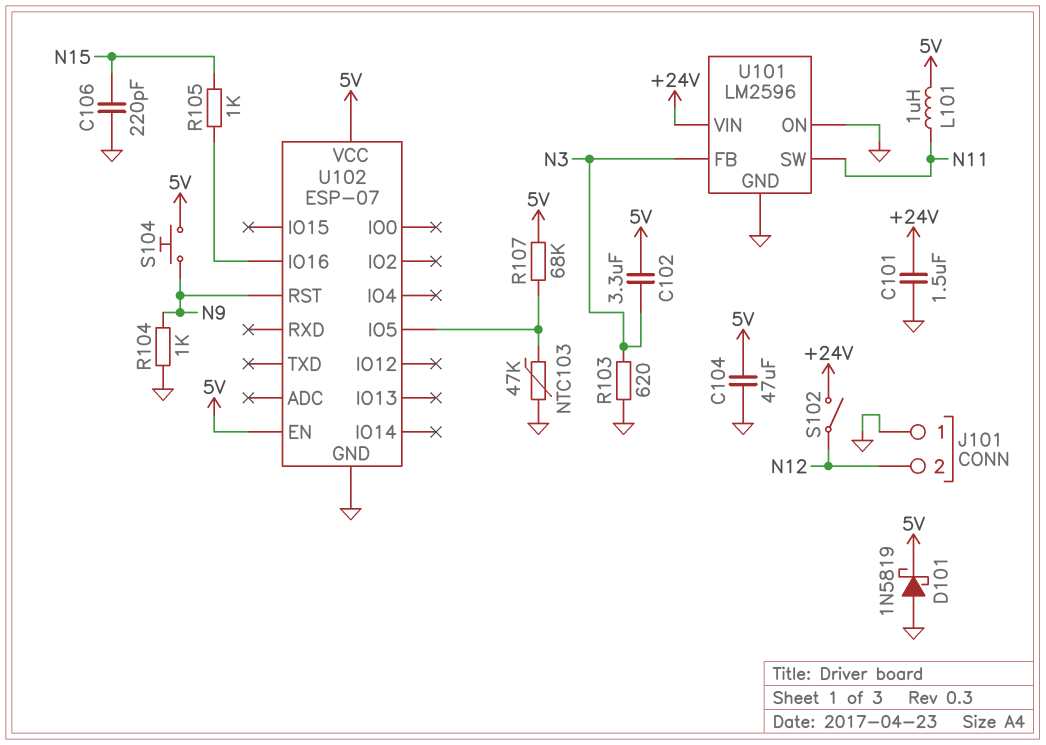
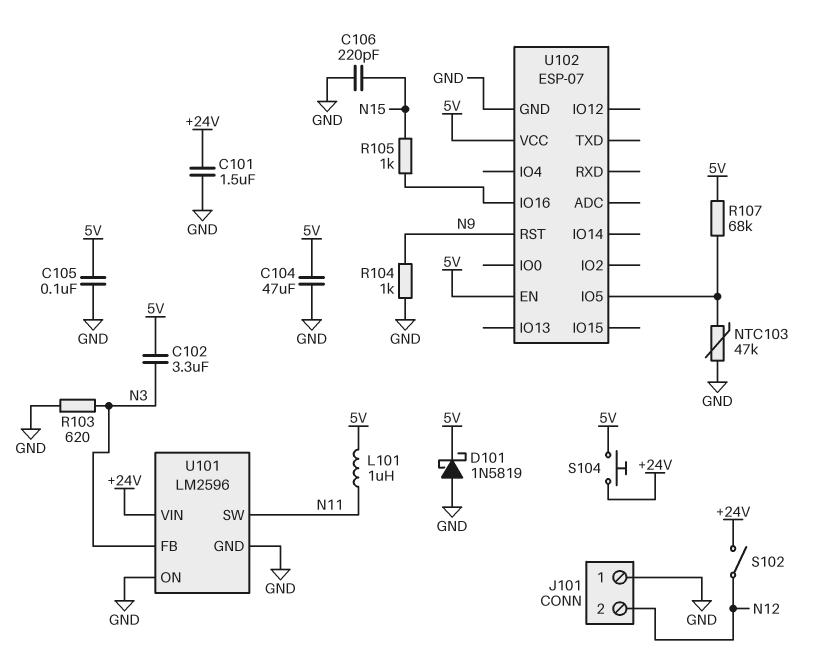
C105: none -> 100nF (5V, GND)
S104: button (5V, N9) -> button (+24V, 5V)

